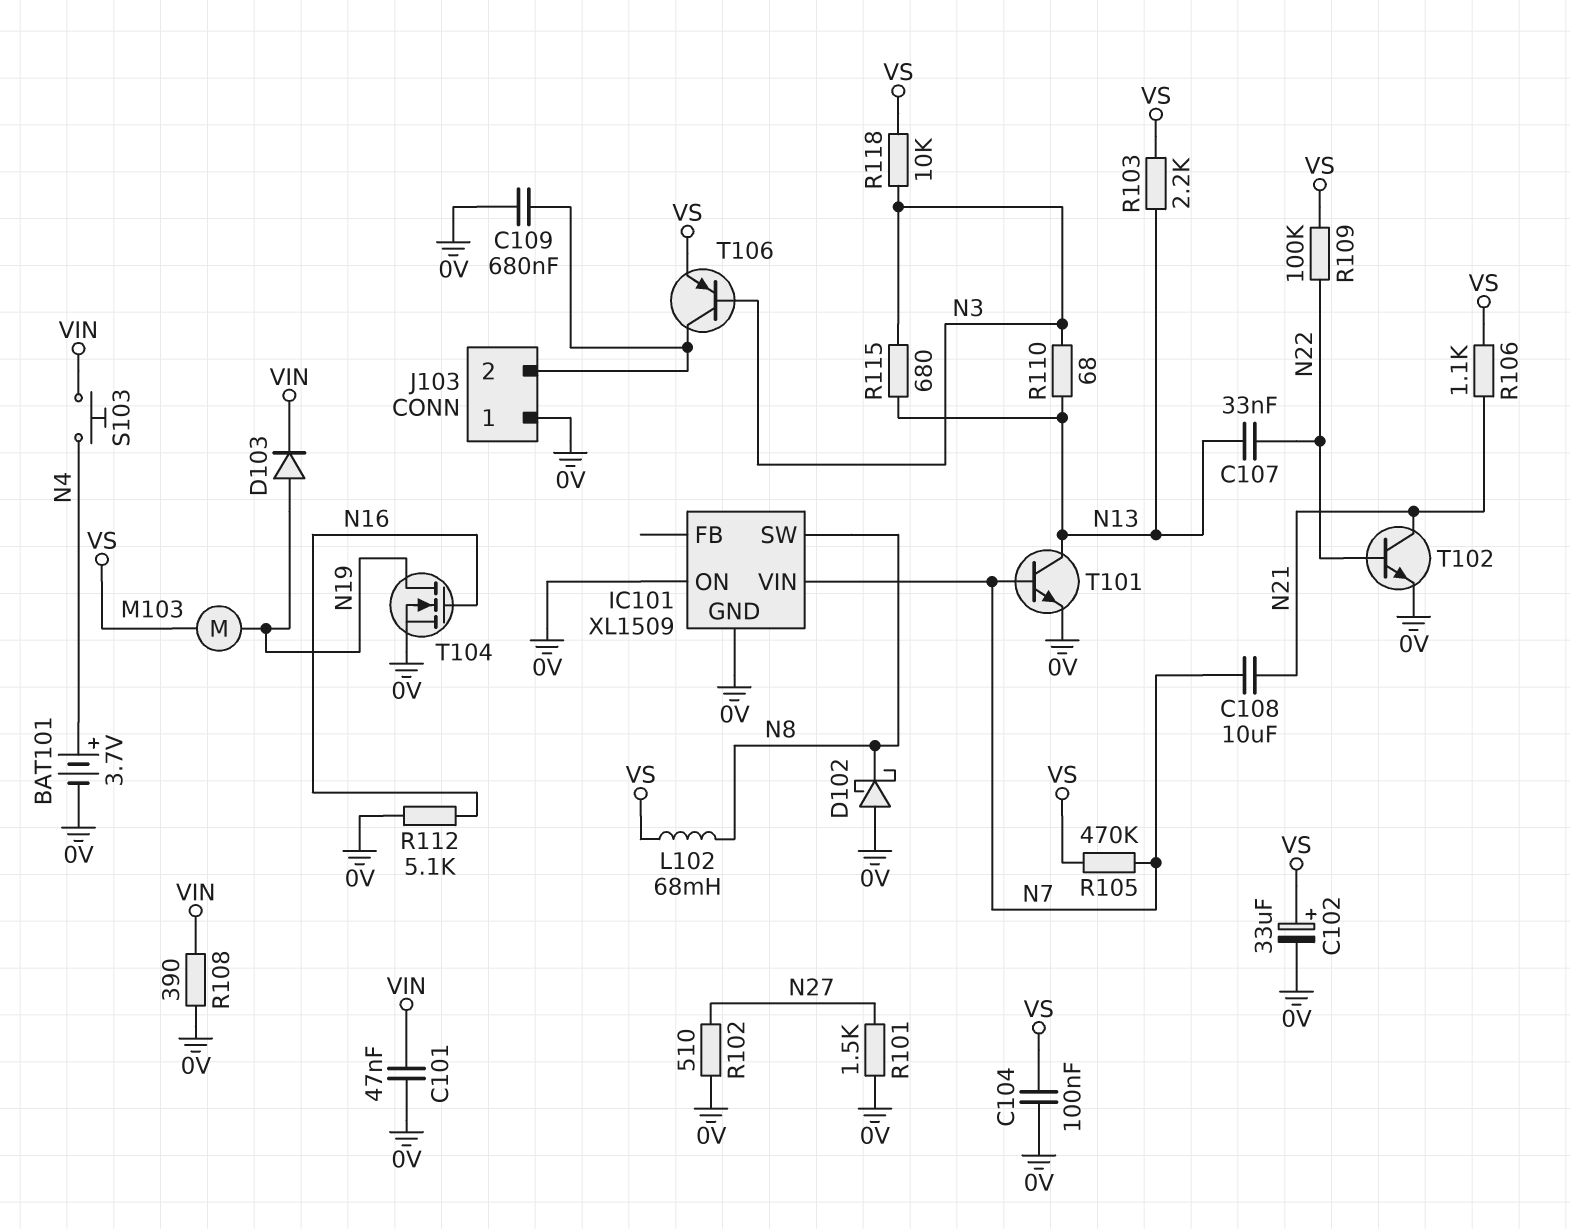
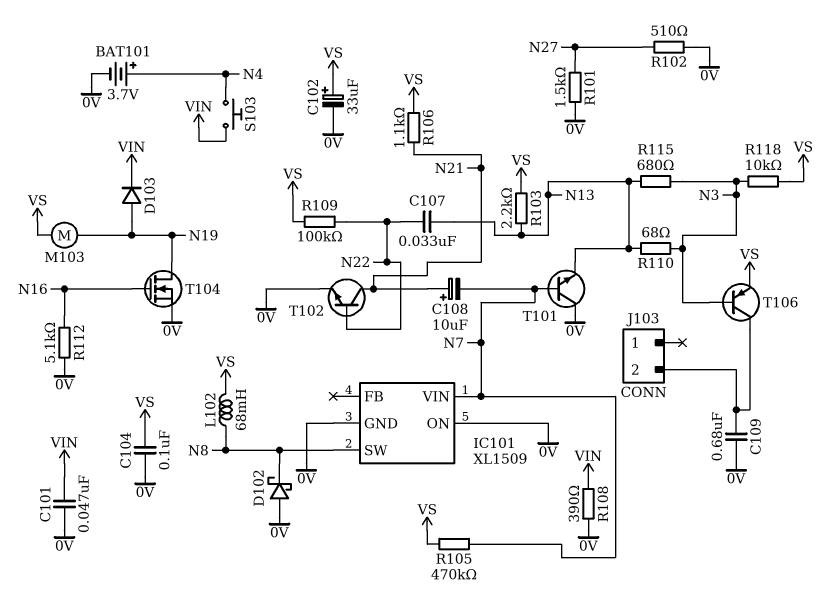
C108: 10uF (N7, N21) -> 10uF (plus N21, minus N7)
J103 pin 1: 0V -> none
T101: NPN (B N7, C N13, E 0V) -> NPN (B N7, C 0V, E N13)

